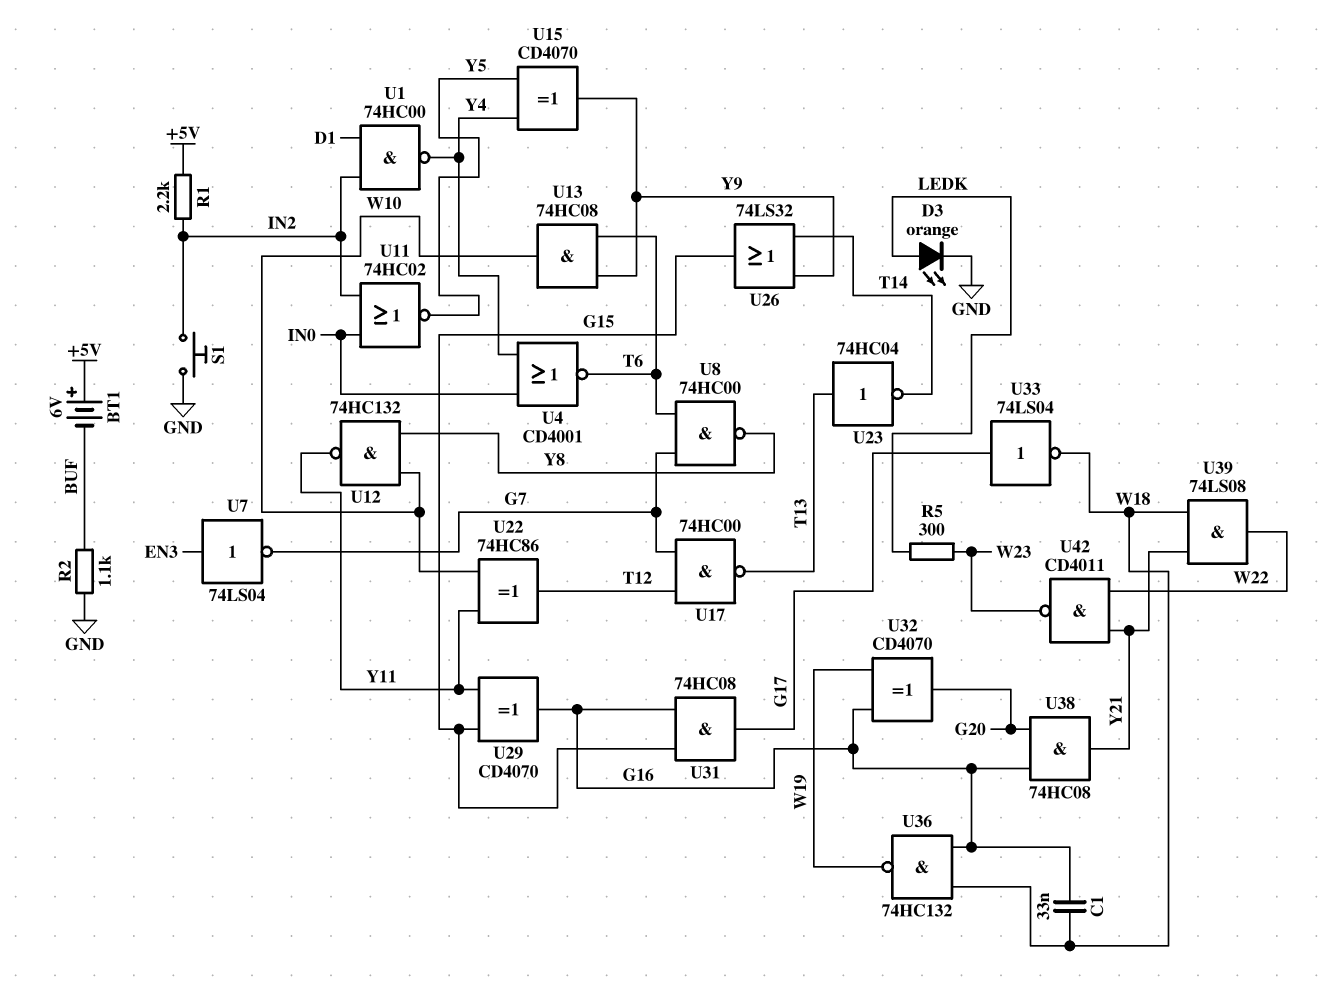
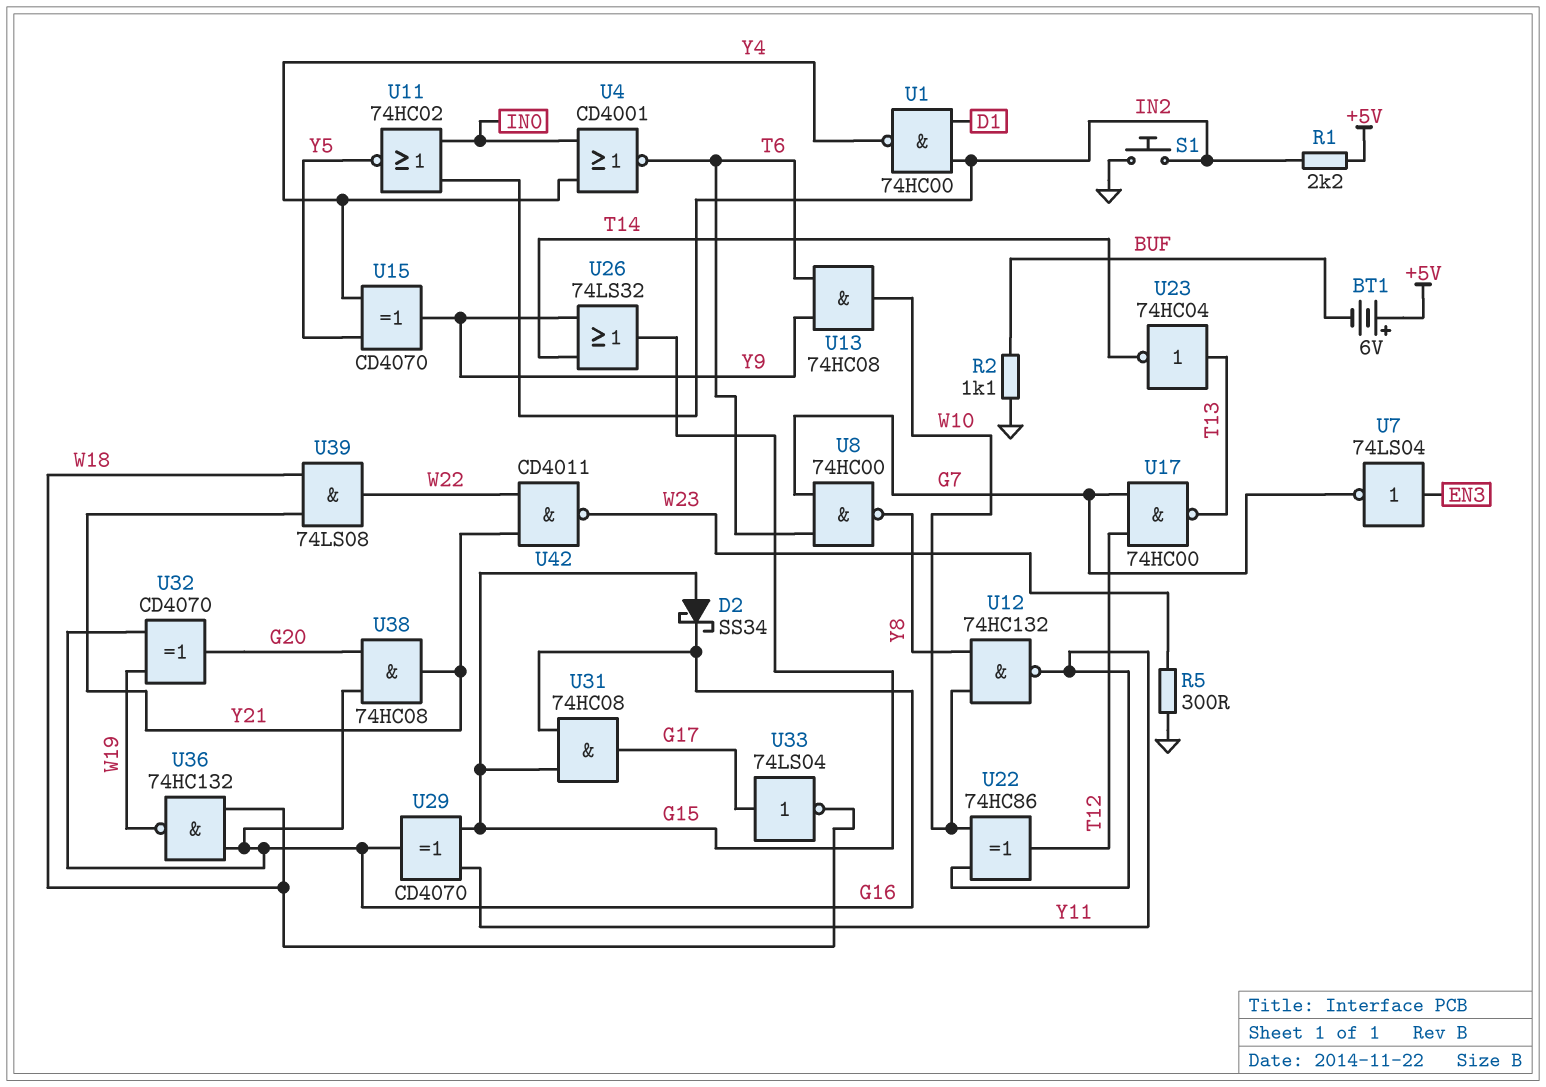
C1: 33nF (G16, W18) -> none
D2: none -> schottky SS34 (A G15, K G16)
D3: LED orange (A LEDK, K GND) -> none
R5: 300 (LEDK, W23) -> 300 (GND, W23)

